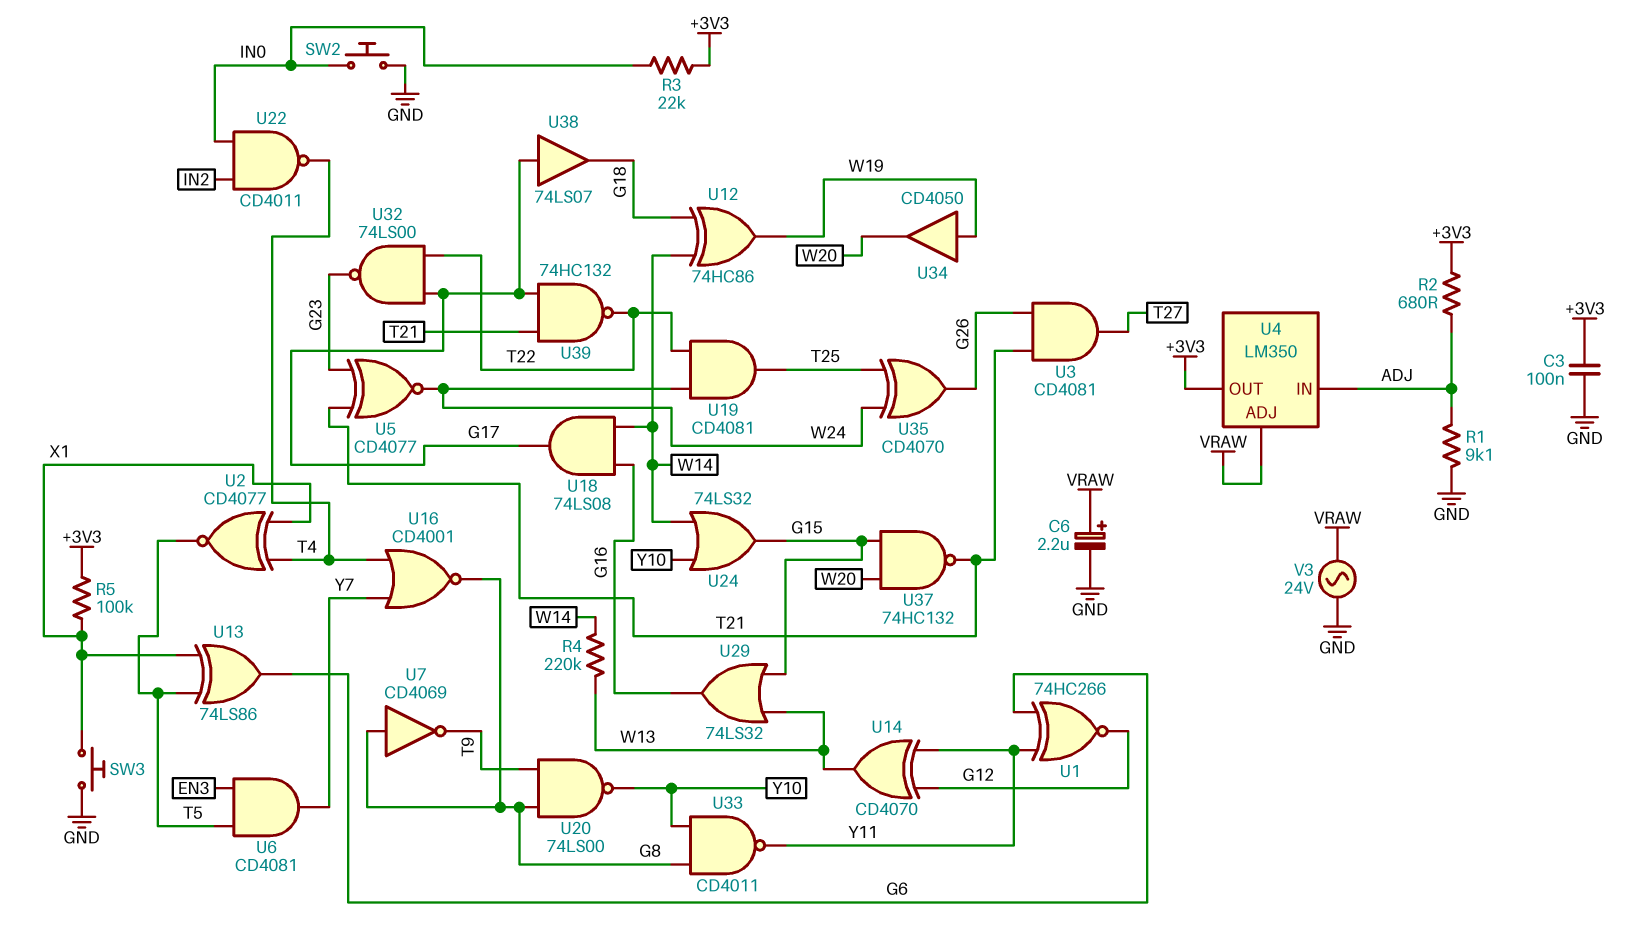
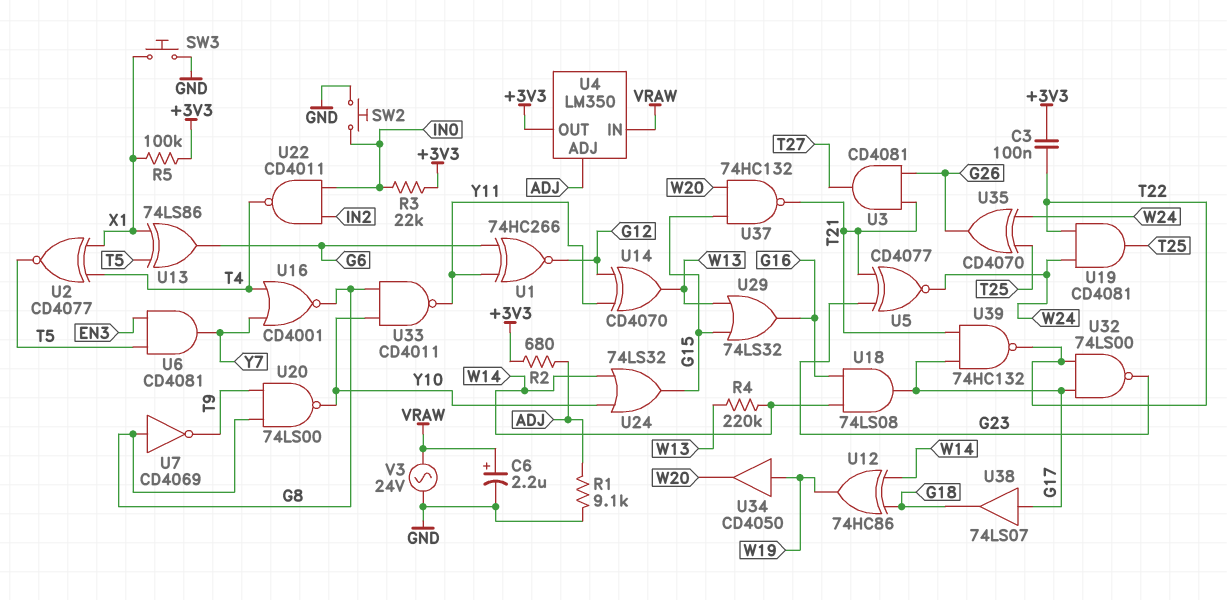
C3: 100nF (+3V3, GND) -> 100nF (+3V3, T22)
U4 pin ADJ: VRAW -> ADJ
U4 pin IN: ADJ -> VRAW

